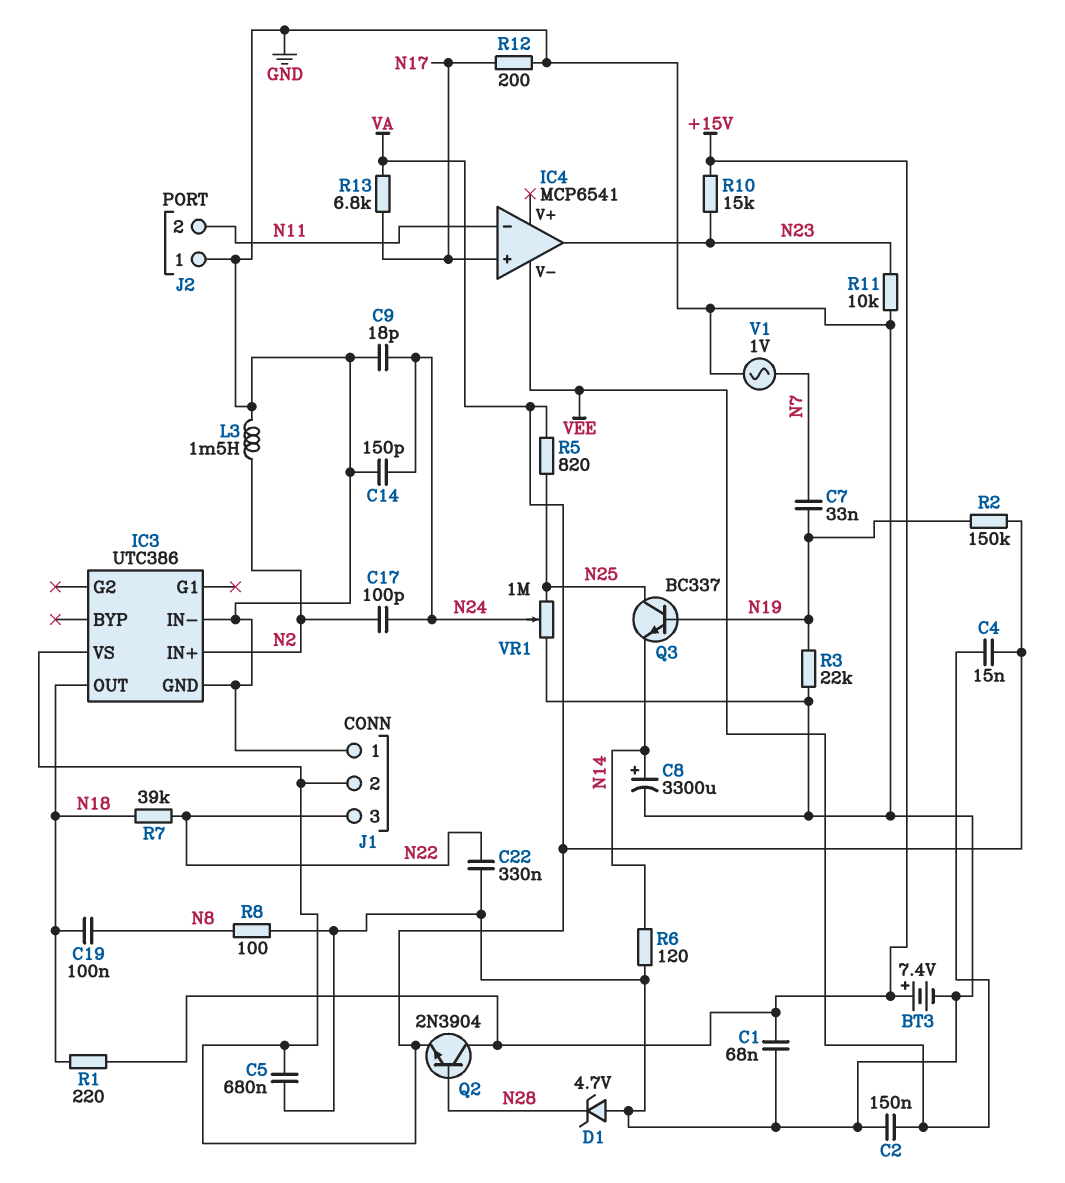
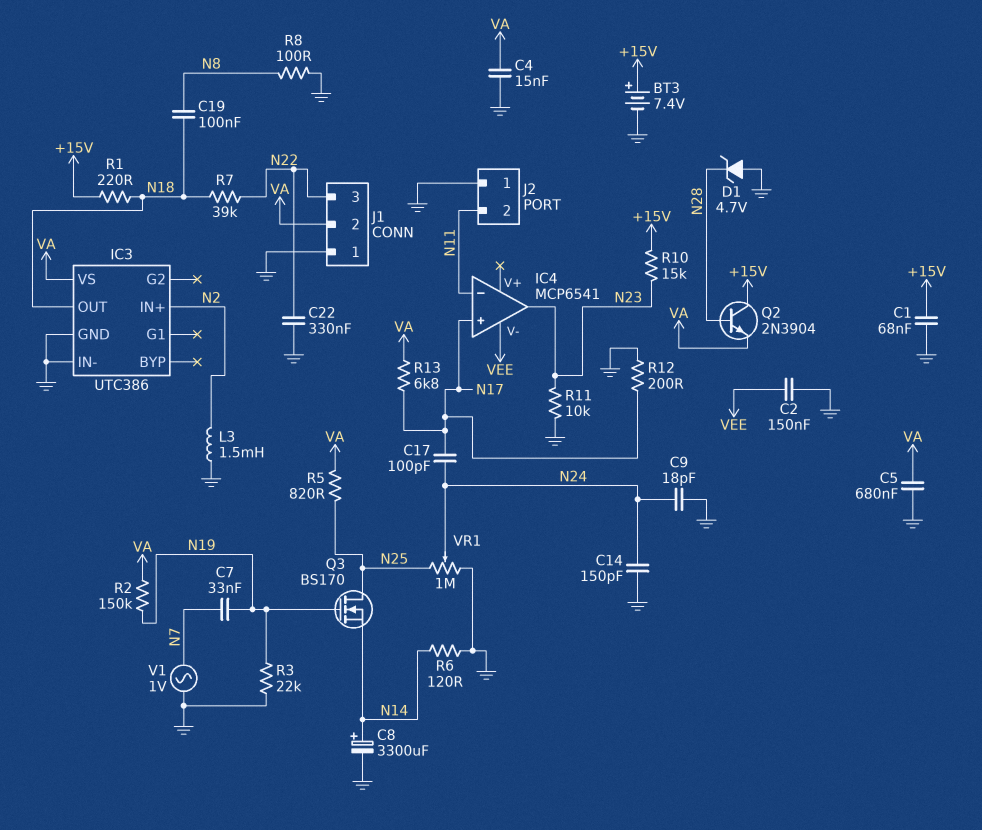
C4: 15nF (VA, VEE) -> 15nF (GND, VA)
C17: 100pF (N2, N24) -> 100pF (N17, N24)
Q3: NPN BC337 (B N19, C N25, E N14) -> NMOS BS170 (G N19, D N25, S N14)

